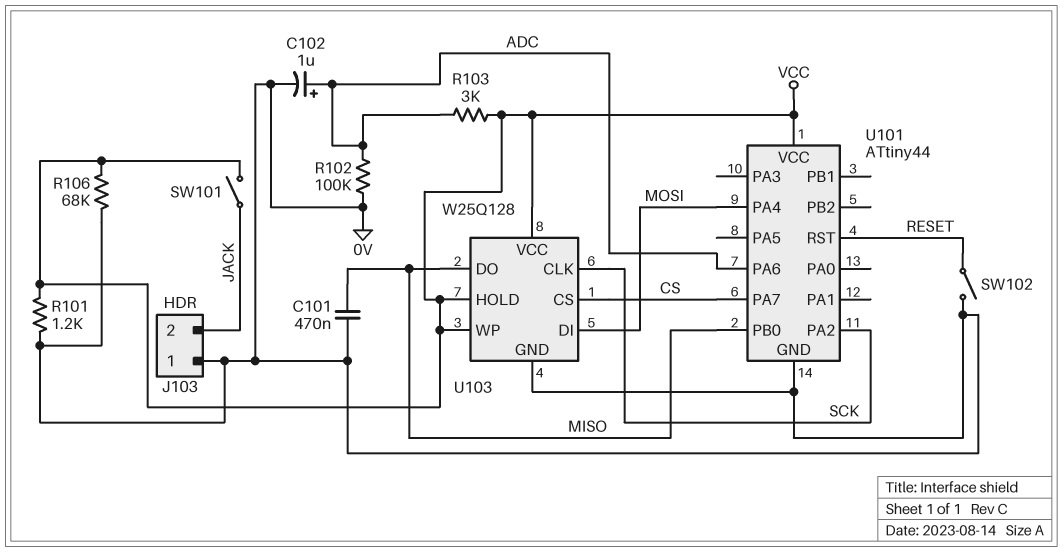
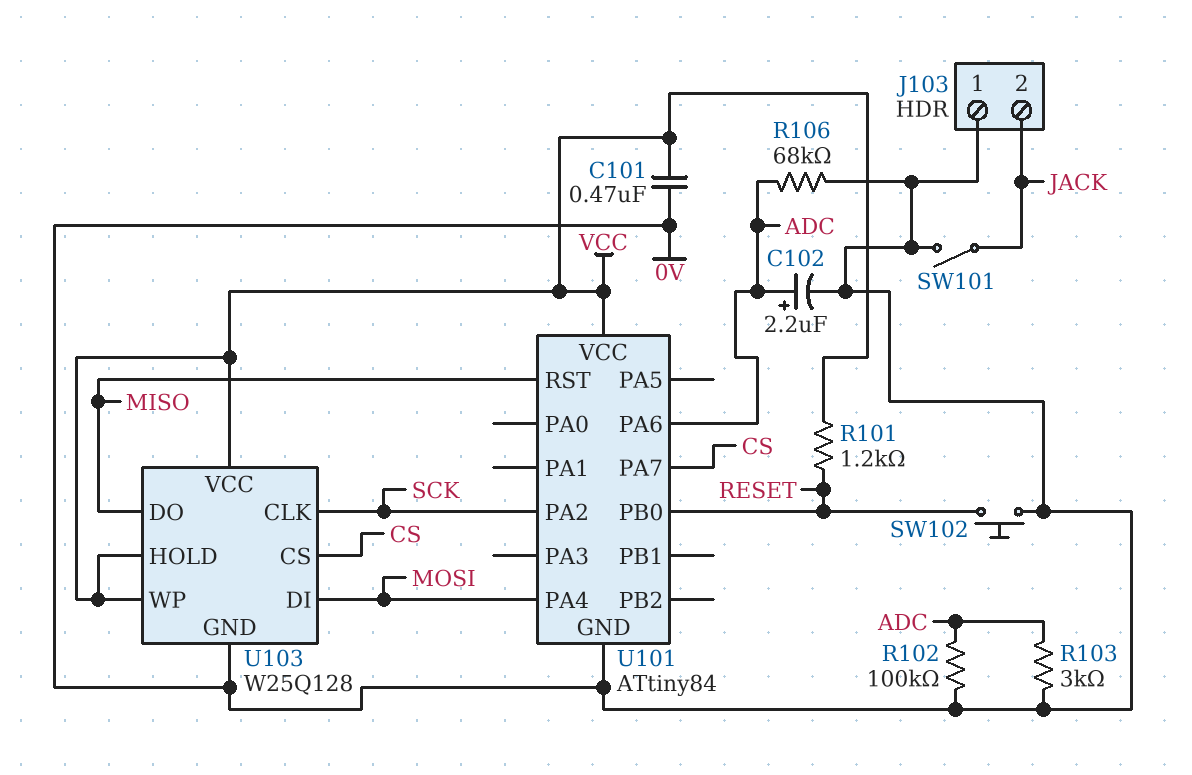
C101: 470nF (0V, MISO) -> 470nF (0V, VCC)
C102: 1uF (plus ADC, minus 0V) -> 2.2uF (plus ADC, minus 0V)
R101: 1.2k (0V, VCC) -> 1.2k (RESET, VCC)
R103: 3k (ADC, VCC) -> 3k (0V, ADC)
R106: 68k (0V, VCC) -> 68k (0V, ADC)
SW101: switch (JACK, VCC) -> switch (0V, JACK)
SW102: switch (0V, RESET) -> button (0V, RESET)
U101: ATtiny44 -> ATtiny84
U101 pin PB0: MISO -> RESET
U101 pin RST: RESET -> MISO

